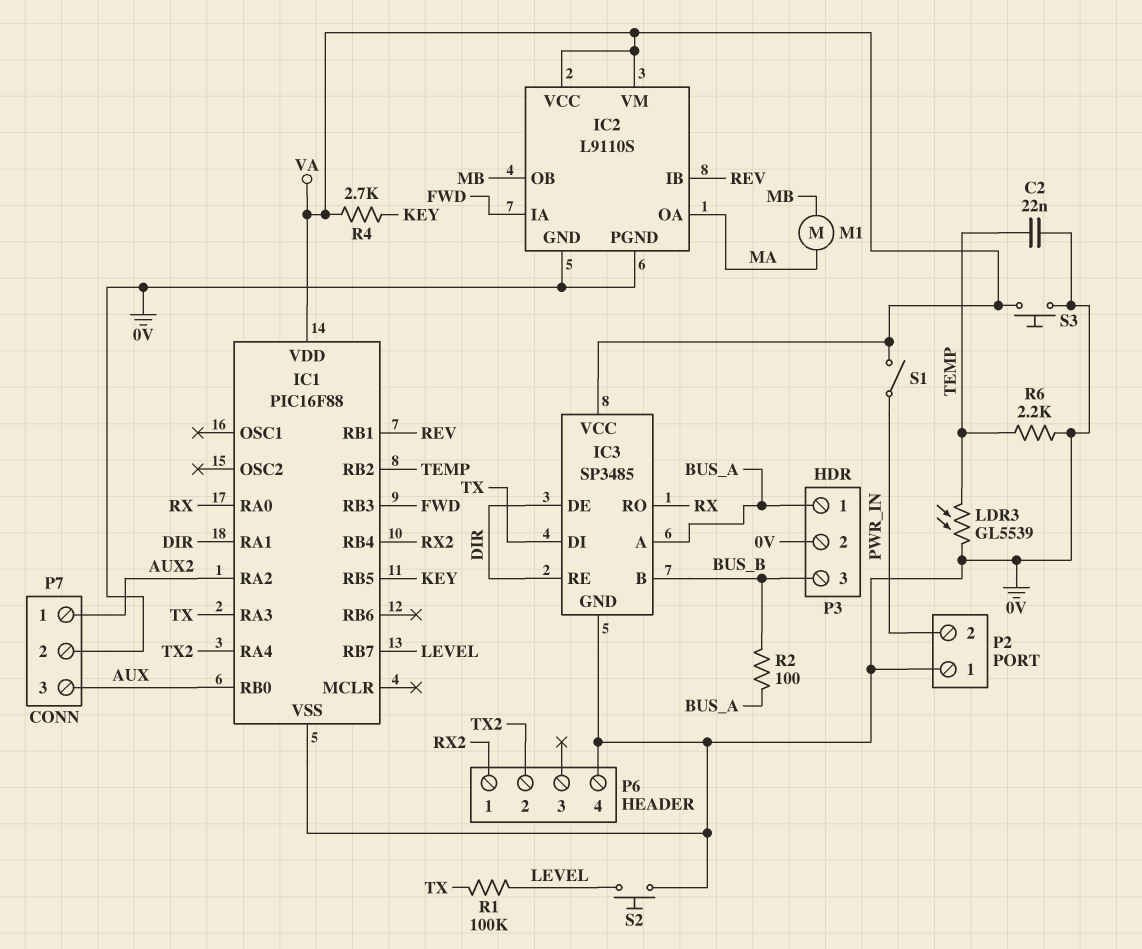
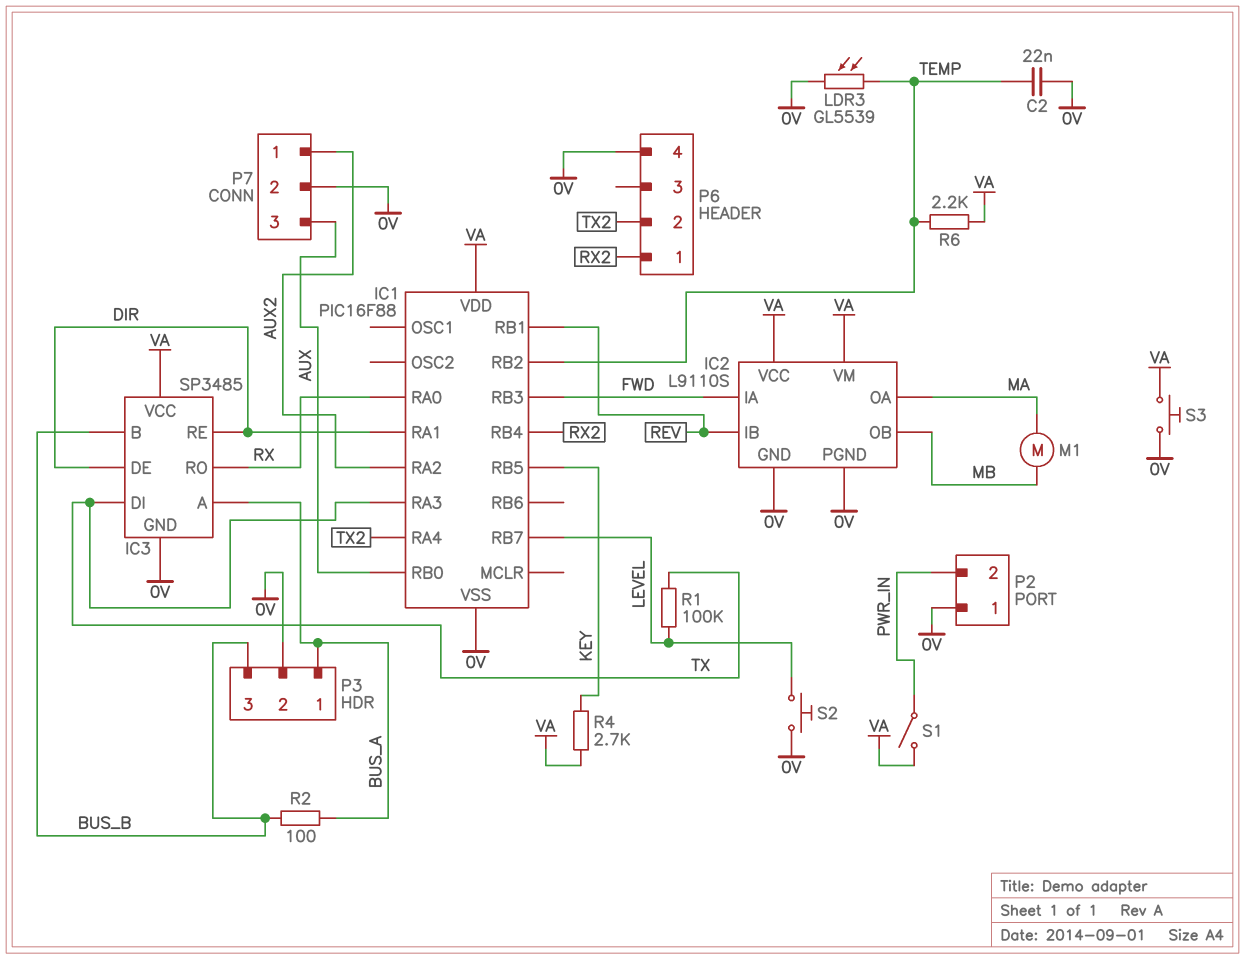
R6: 2.2k (0V, TEMP) -> 2.2k (TEMP, VA)

